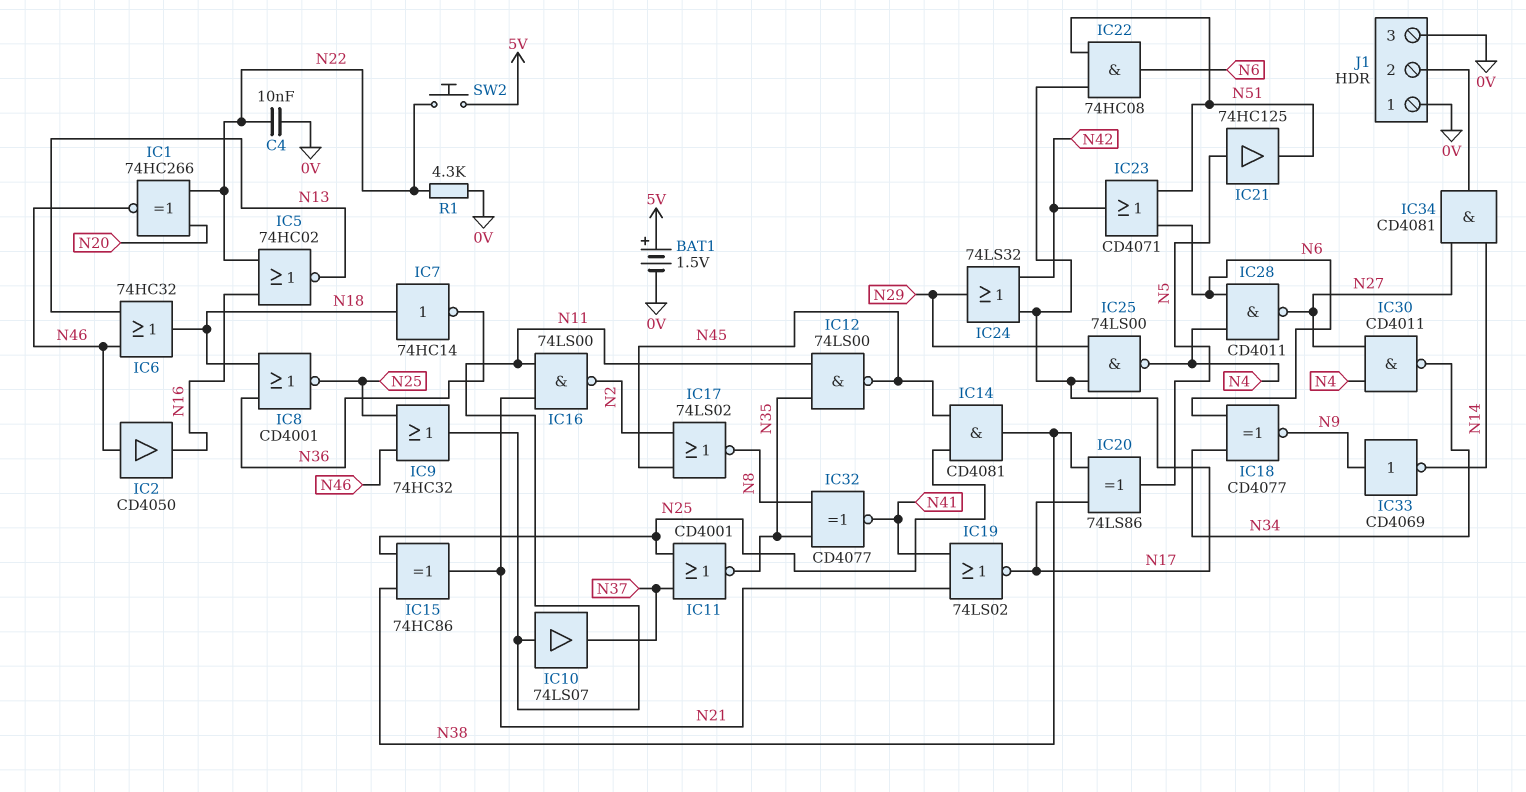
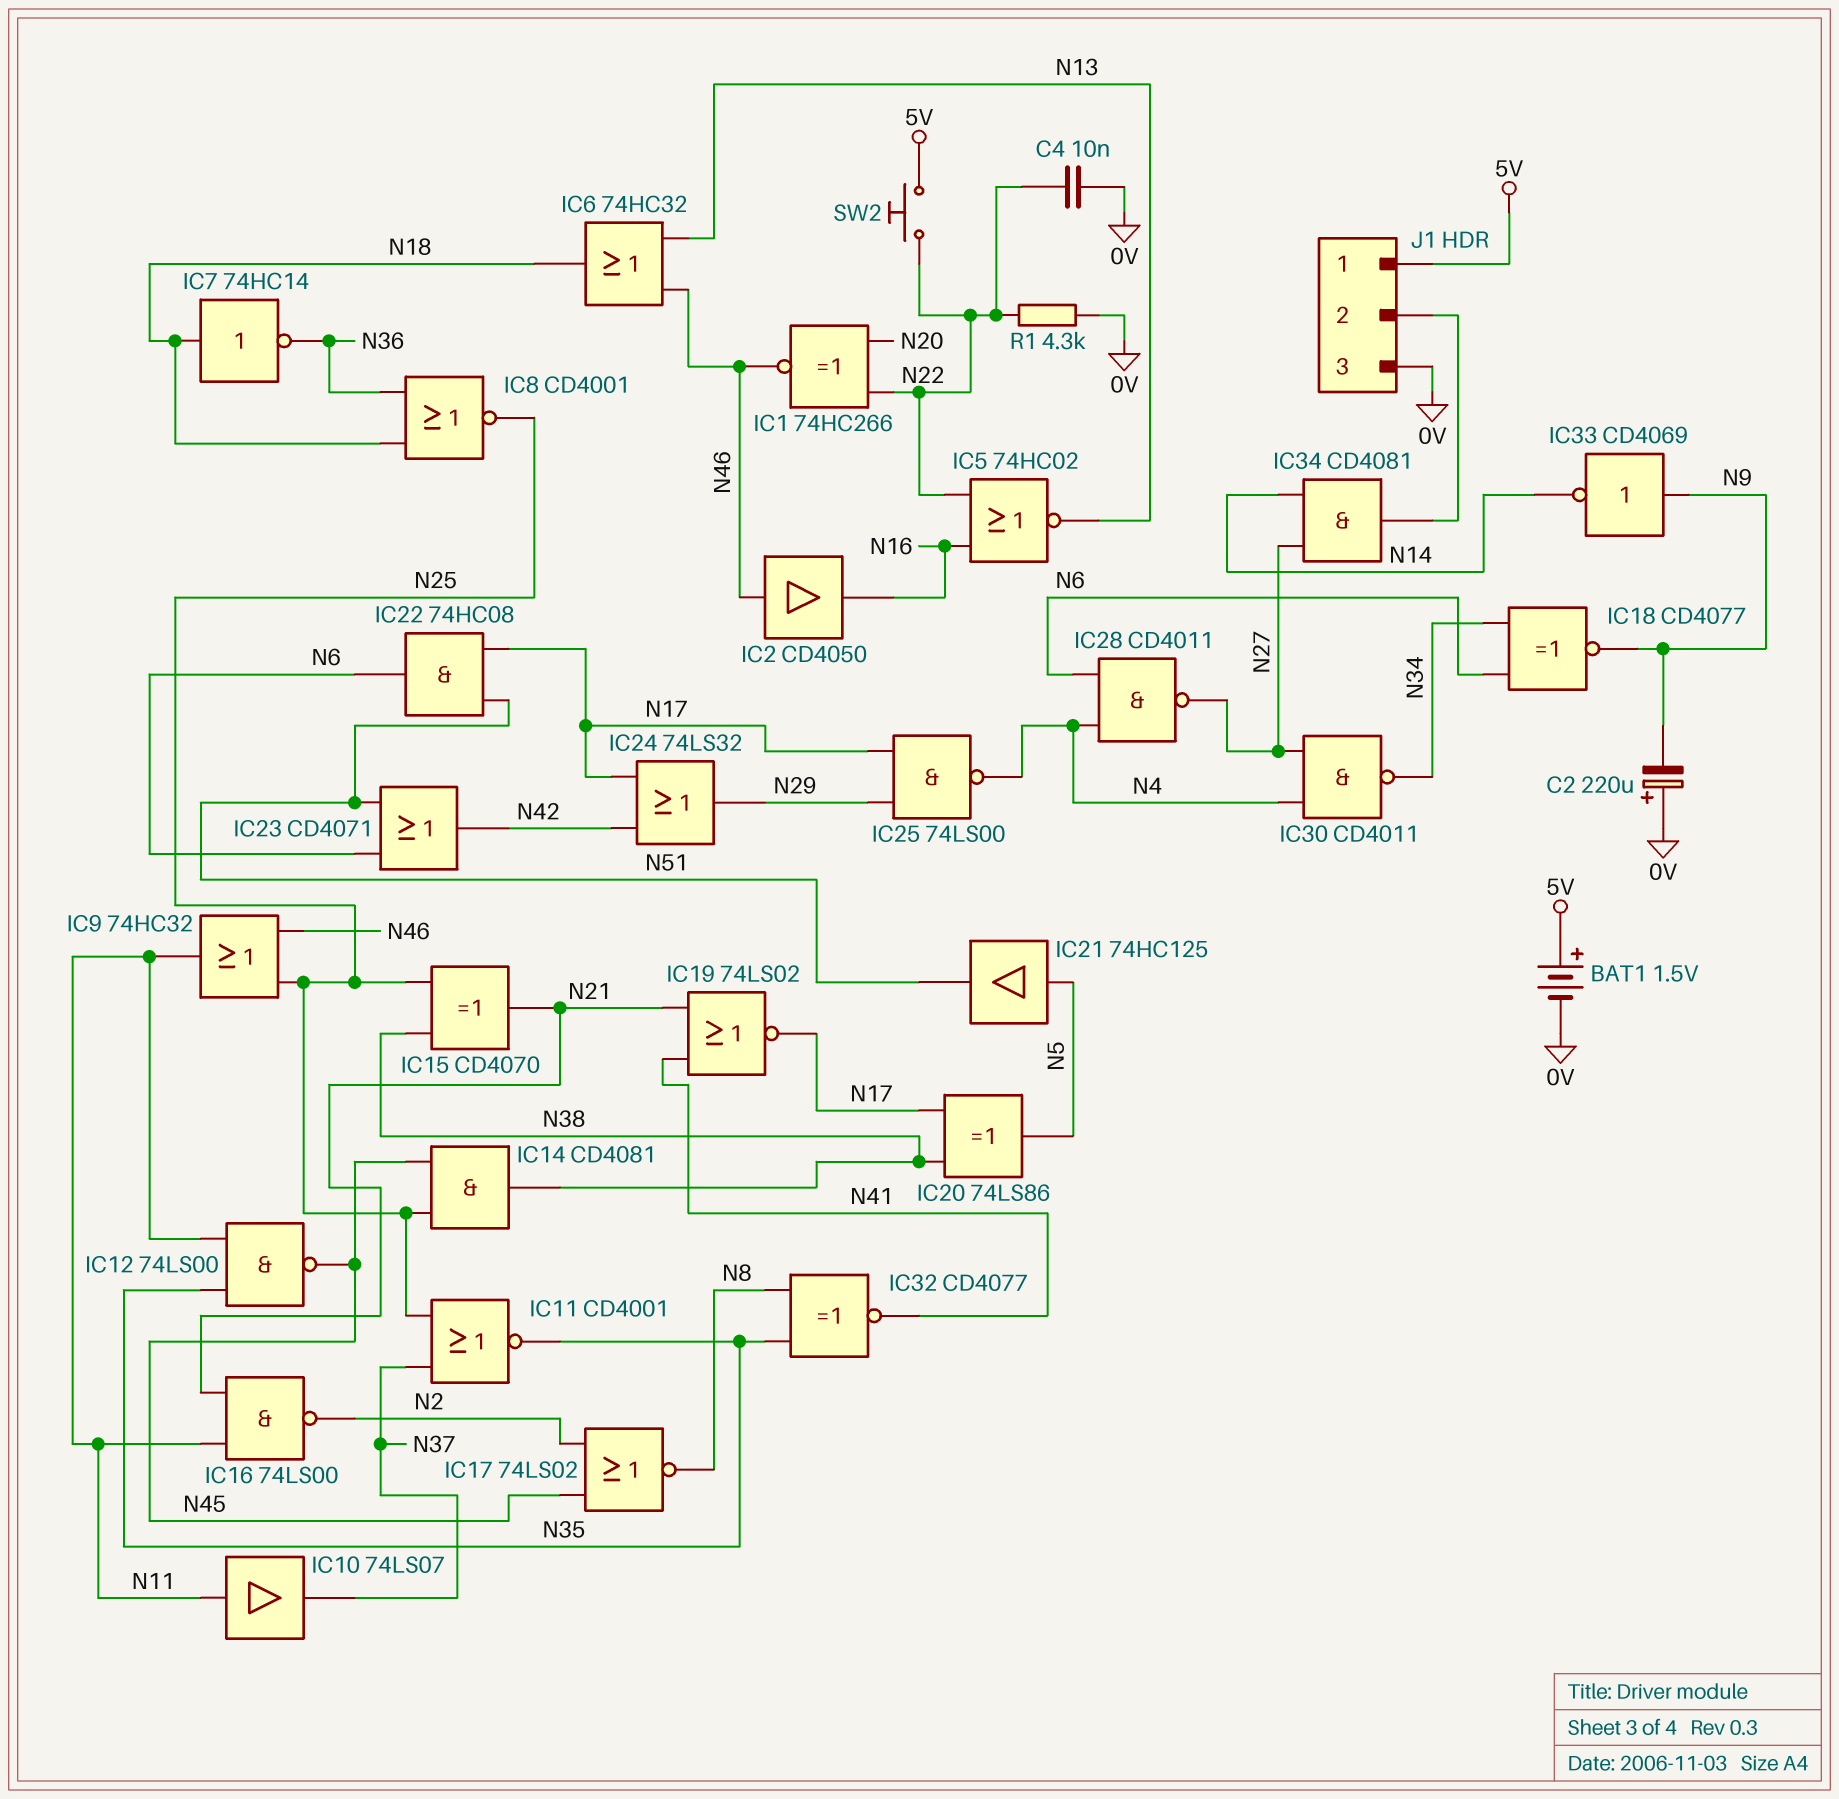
C2: none -> 220uF (plus 0V, minus N9)
IC15: XOR 74HC86 (in N25, in N38, out N21) -> XOR CD4070 (in N25, in N38, out N21)
J1 pin 1: 0V -> 5V

